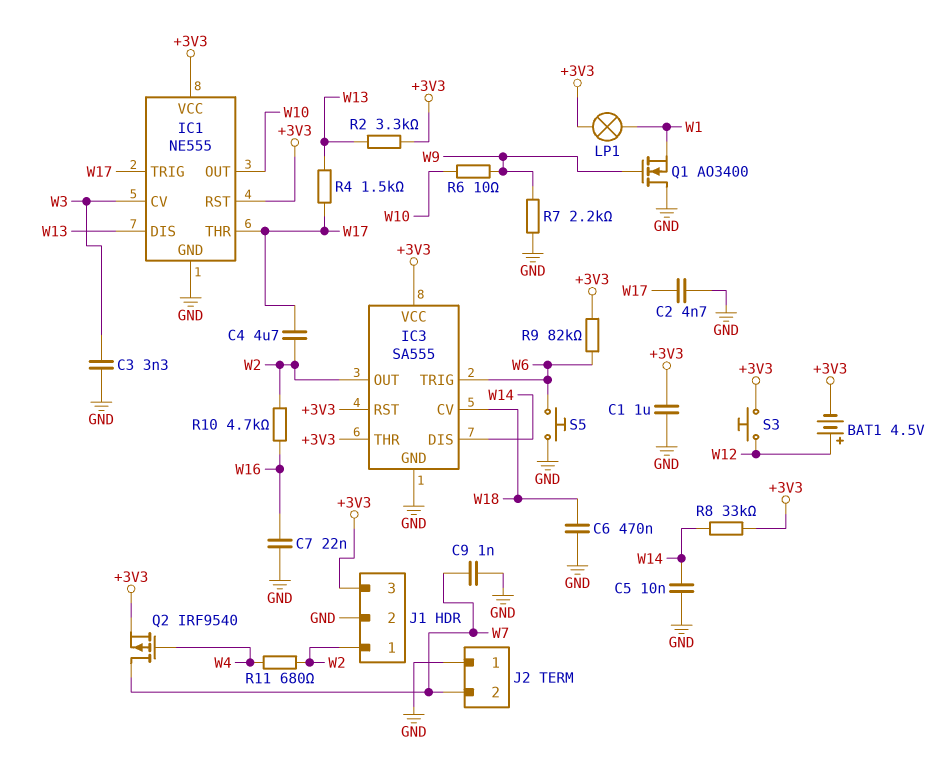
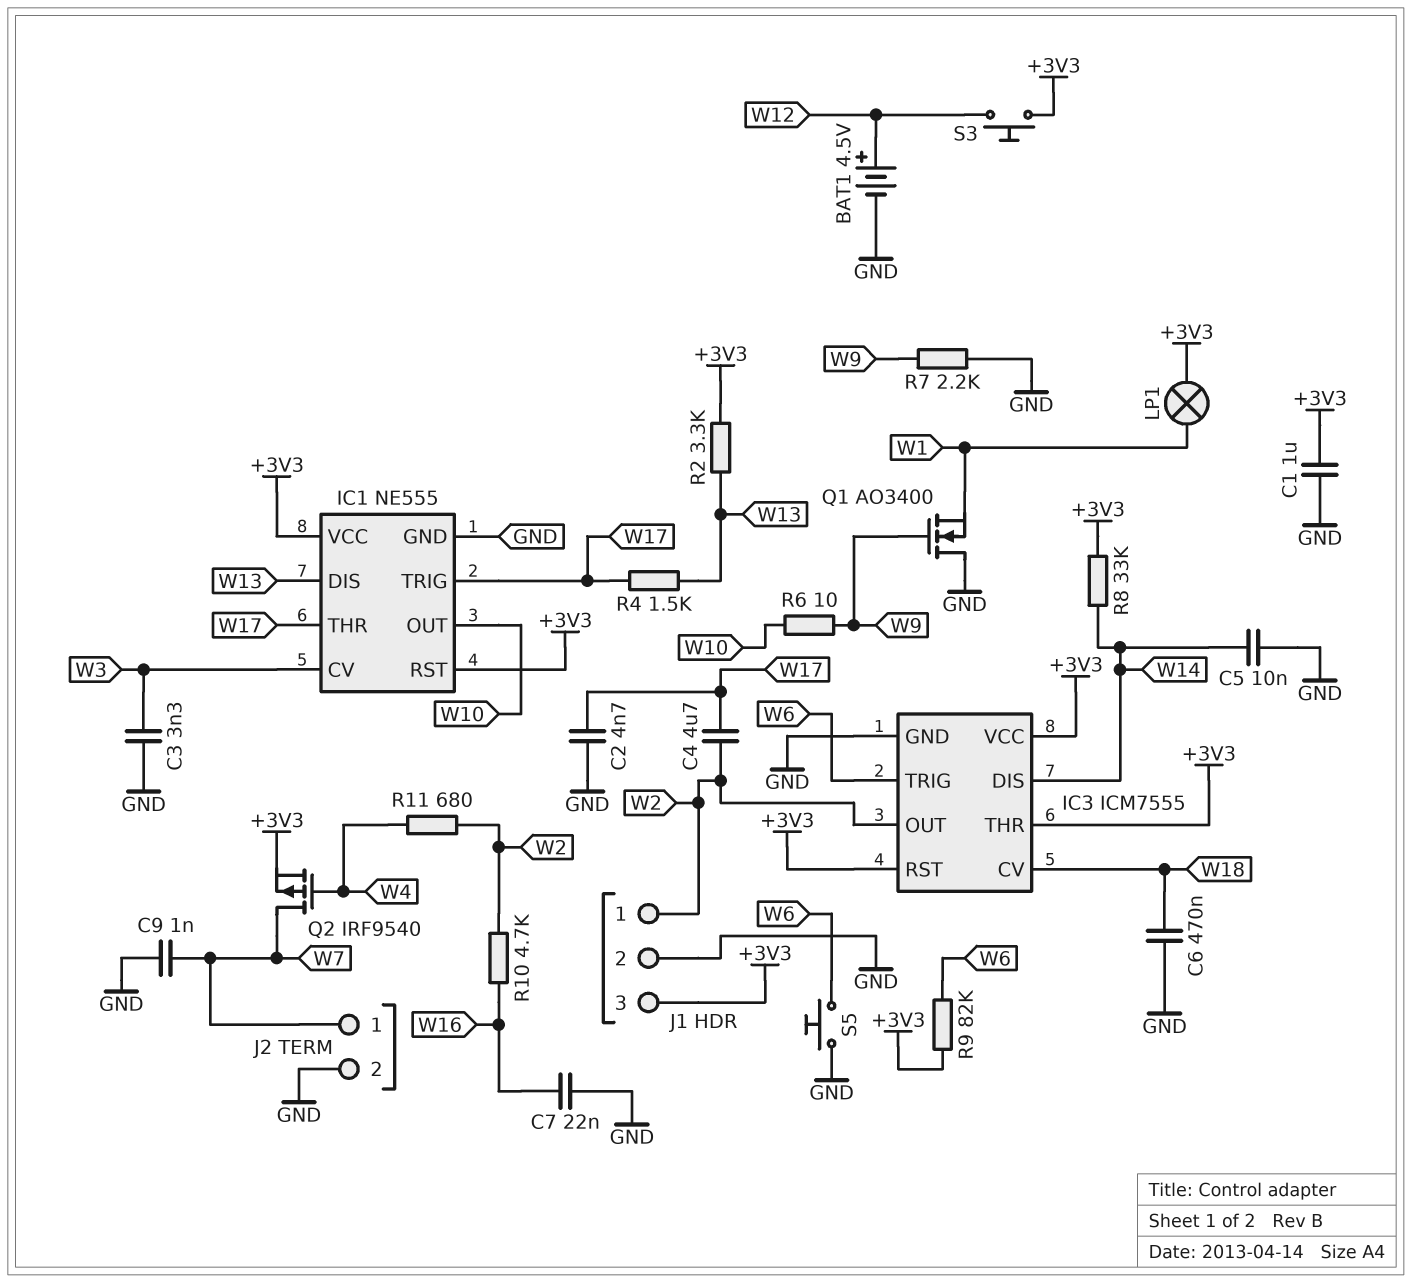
BAT1: 4.5V (plus W12, minus +3V3) -> 4.5V (plus W12, minus GND)
IC3: SA555 -> ICM7555
J2 pin 1: GND -> W7
J2 pin 2: W7 -> GND

